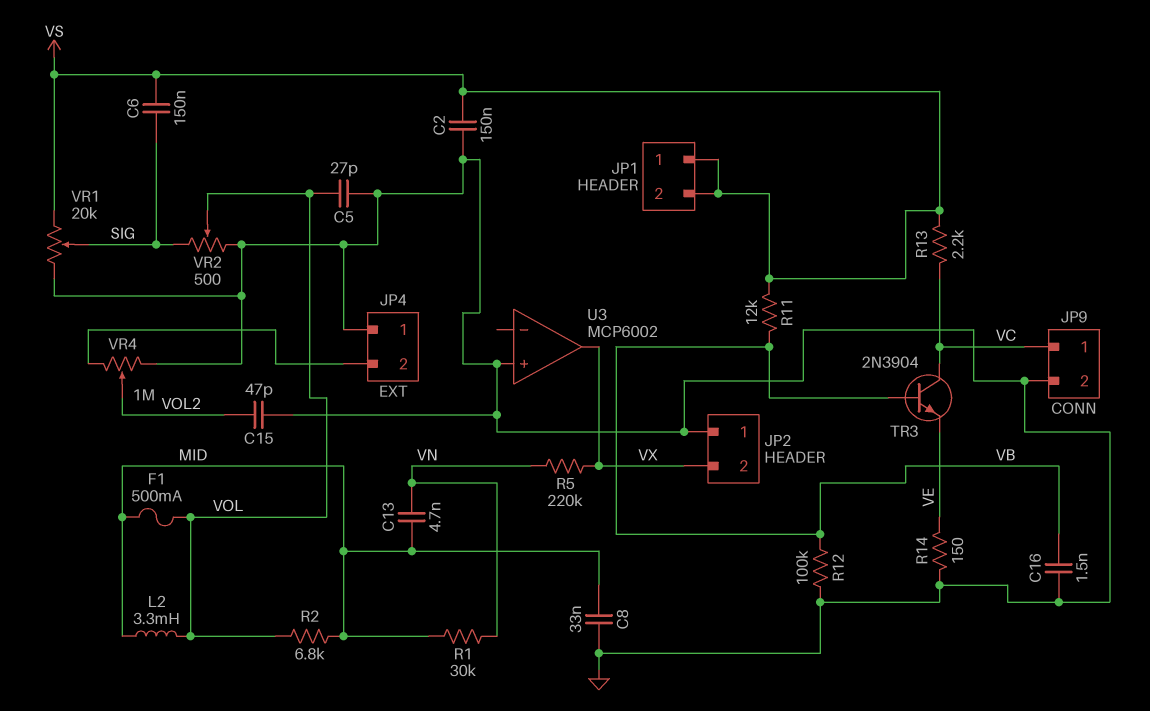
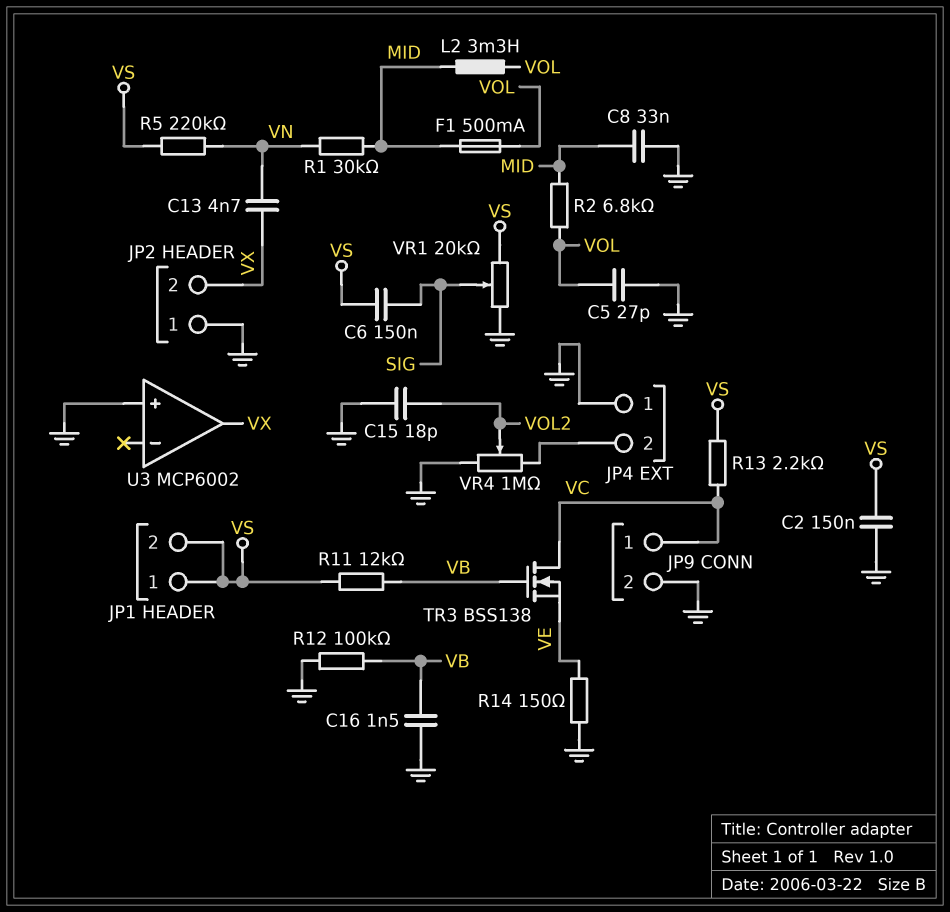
C13: 4.7nF (MID, VN) -> 4.7nF (VN, VX)
C15: 47pF (GND, VOL2) -> 18pF (GND, VOL2)
R5: 220k (VN, VX) -> 220k (VN, VS)
TR3: NPN 2N3904 (B VB, C VC, E VE) -> NMOS BSS138 (G VB, D VC, S VE)
VR2: 500 (GND, SIG, wiper VOL) -> none

